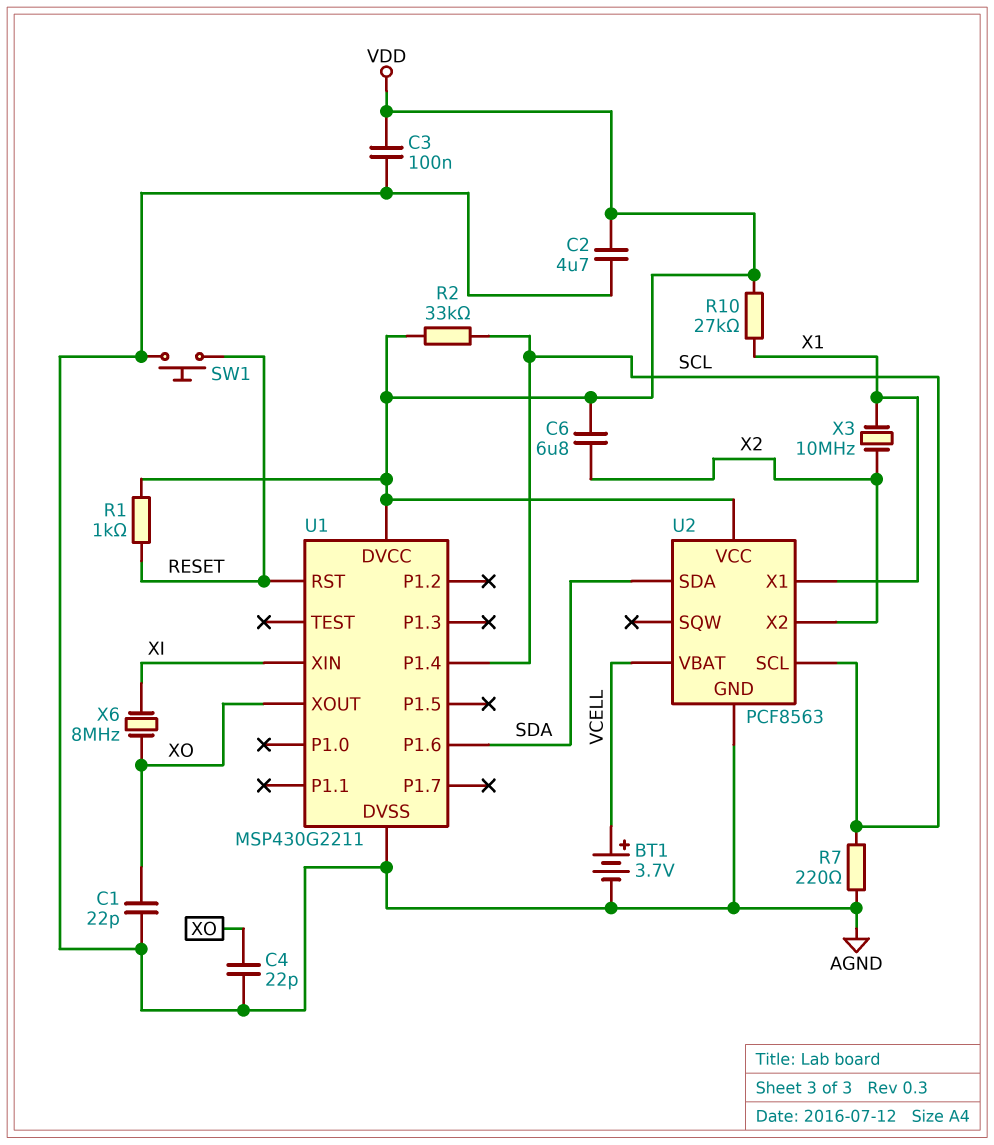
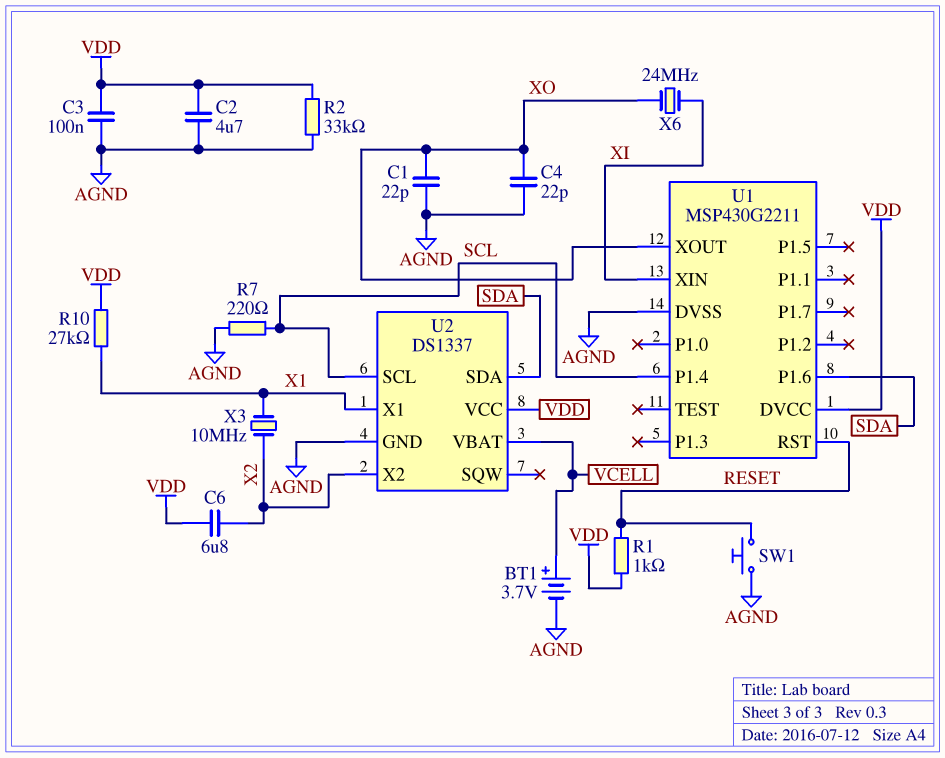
R2: 33k (SCL, VDD) -> 33k (AGND, VDD)
U2: PCF8563 -> DS1337
X6: 8MHz (XI, XO) -> 24MHz (XI, XO)

